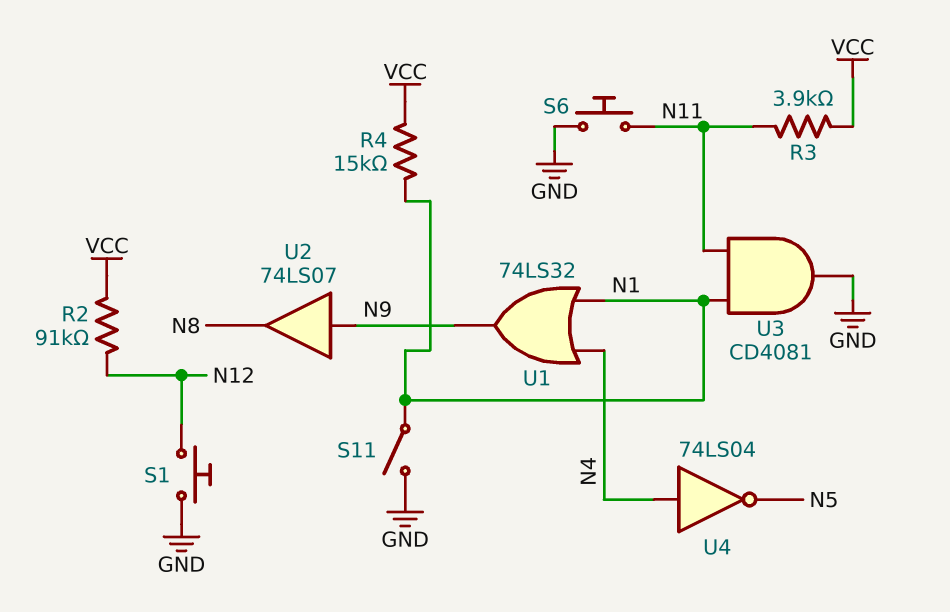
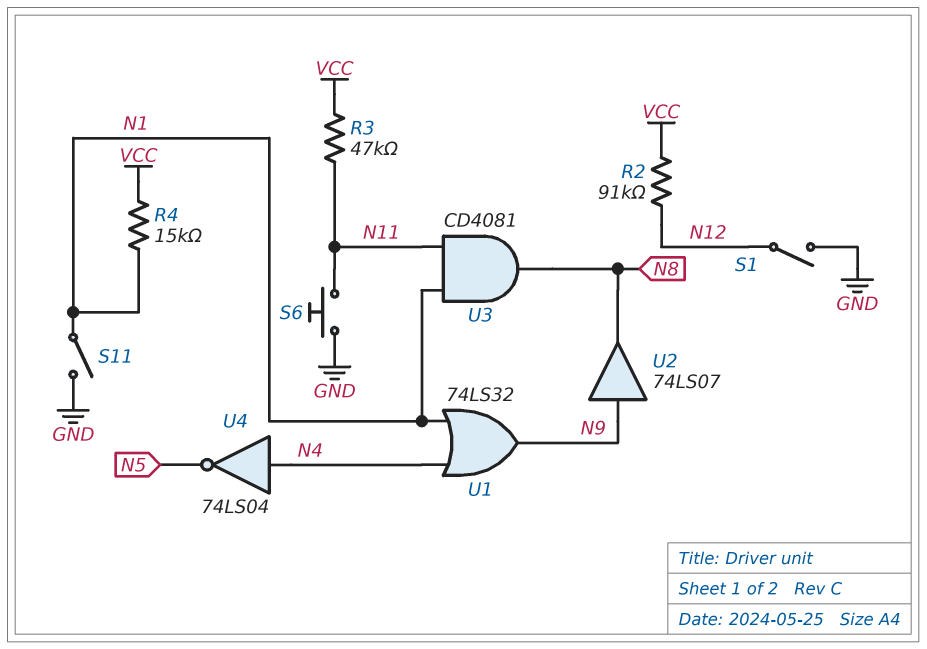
R3: 3.9k (N11, VCC) -> 47k (N11, VCC)
S1: button (GND, N12) -> switch (GND, N12)
U3: AND CD4081 (in N1, in N11, out GND) -> AND CD4081 (in N1, in N11, out N8)

